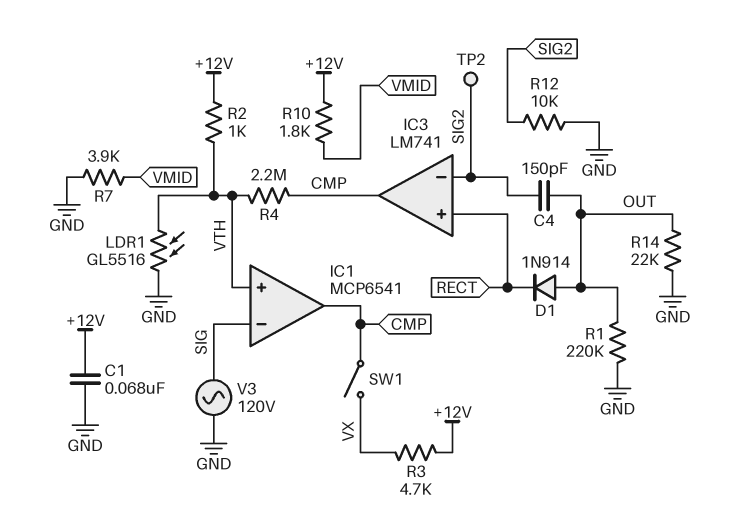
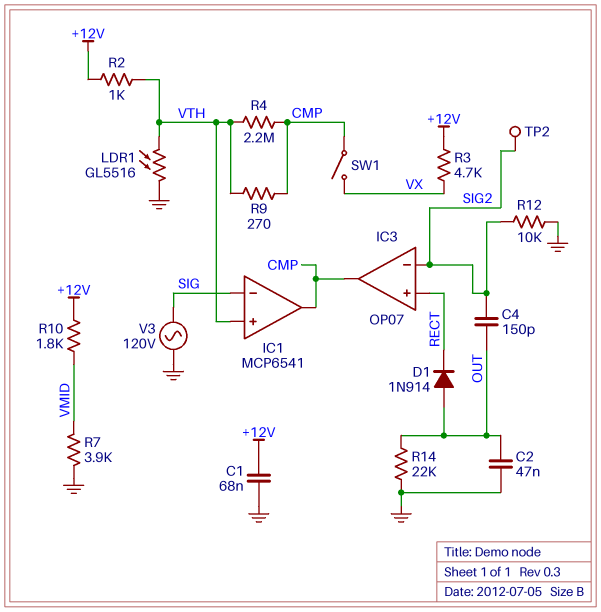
C2: none -> 47nF (GND, OUT)
IC3: LM741 -> OP07
R1: 220k (GND, OUT) -> none
R9: none -> 270 (CMP, VTH)

